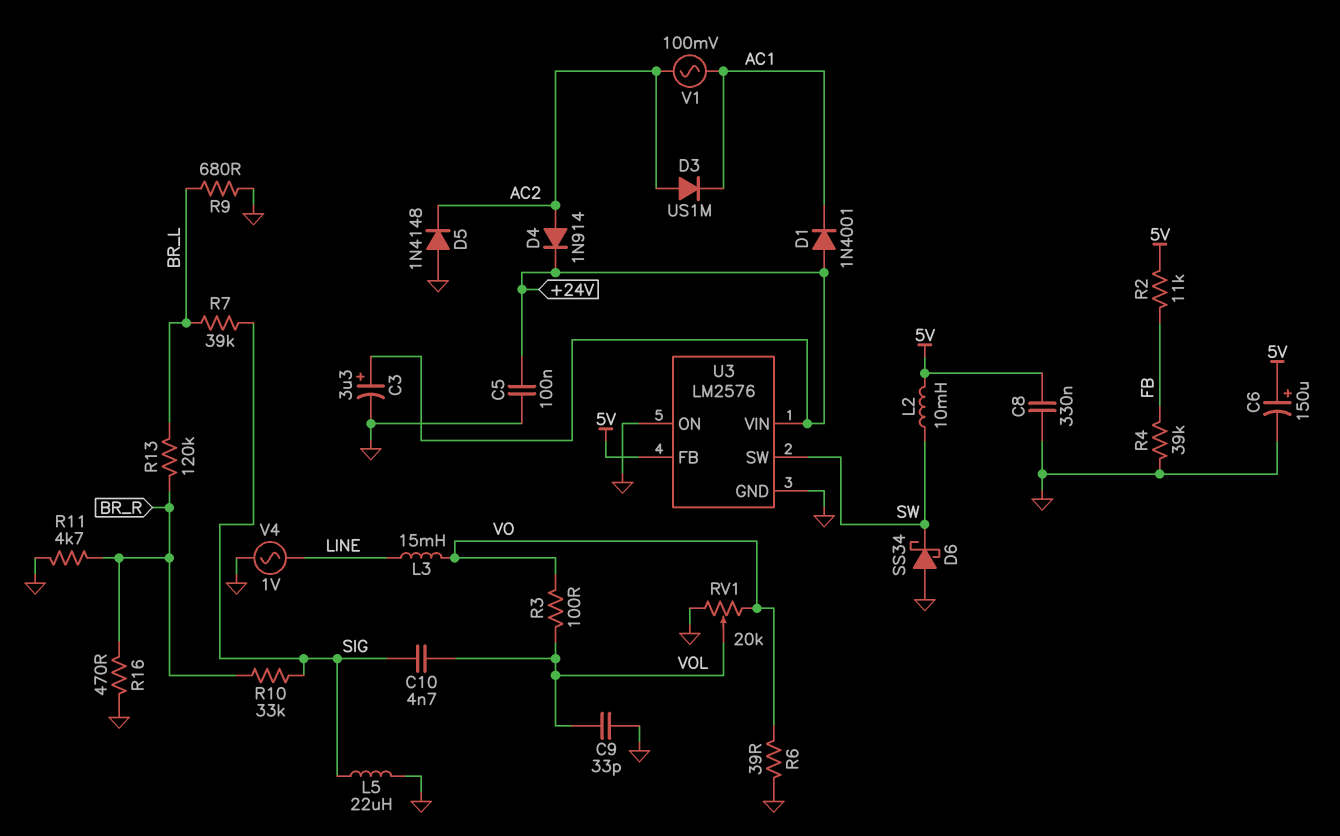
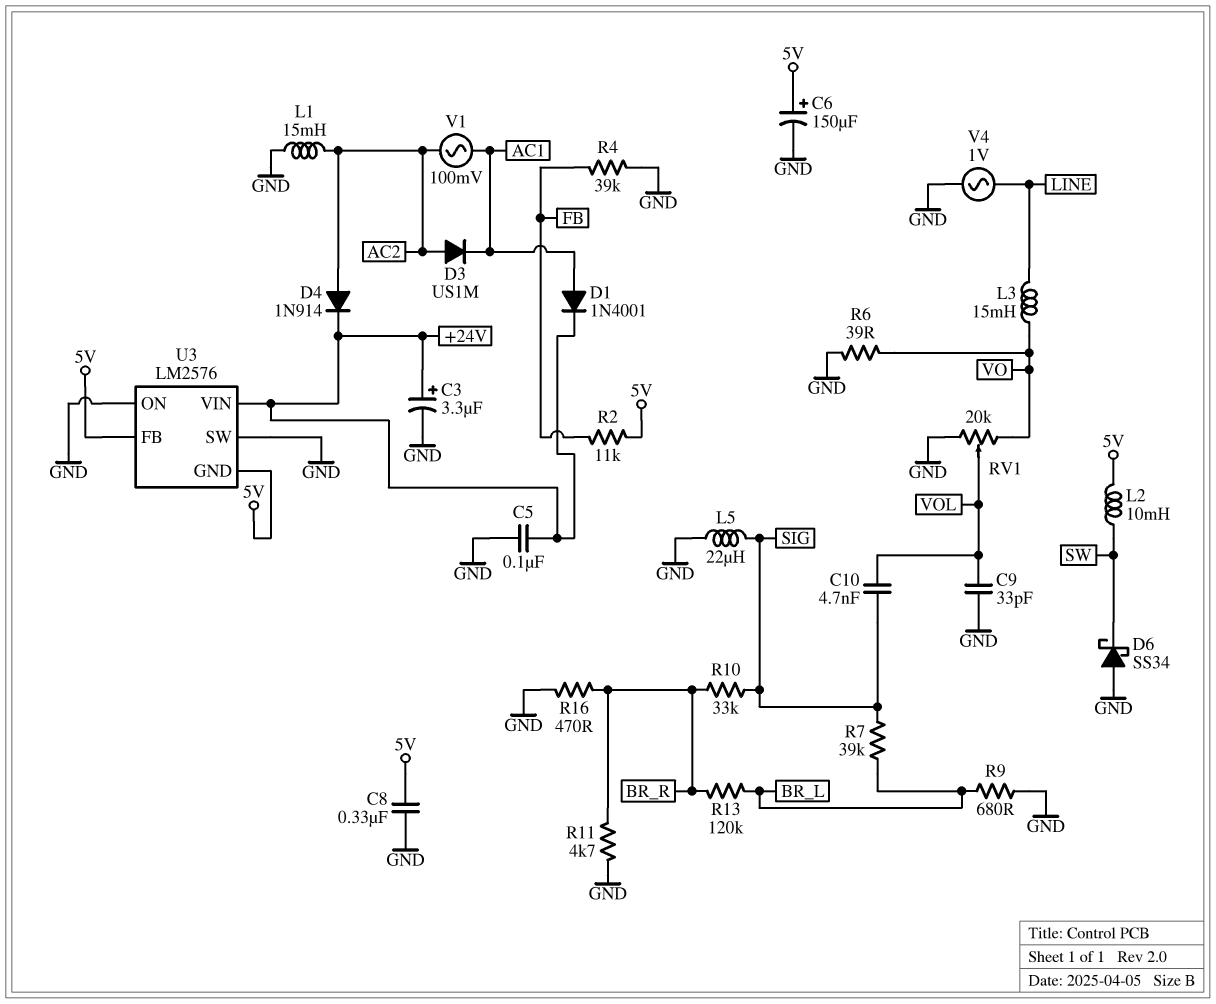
D1: diode 1N4001 (A +24V, K AC1) -> diode 1N4001 (A AC1, K +24V)
D5: diode 1N4148 (A GND, K AC2) -> none
L1: none -> 15mH (AC2, GND)
R3: 100 (VO, VOL) -> none
U3 pin GND: GND -> 5V
U3 pin SW: SW -> GND

